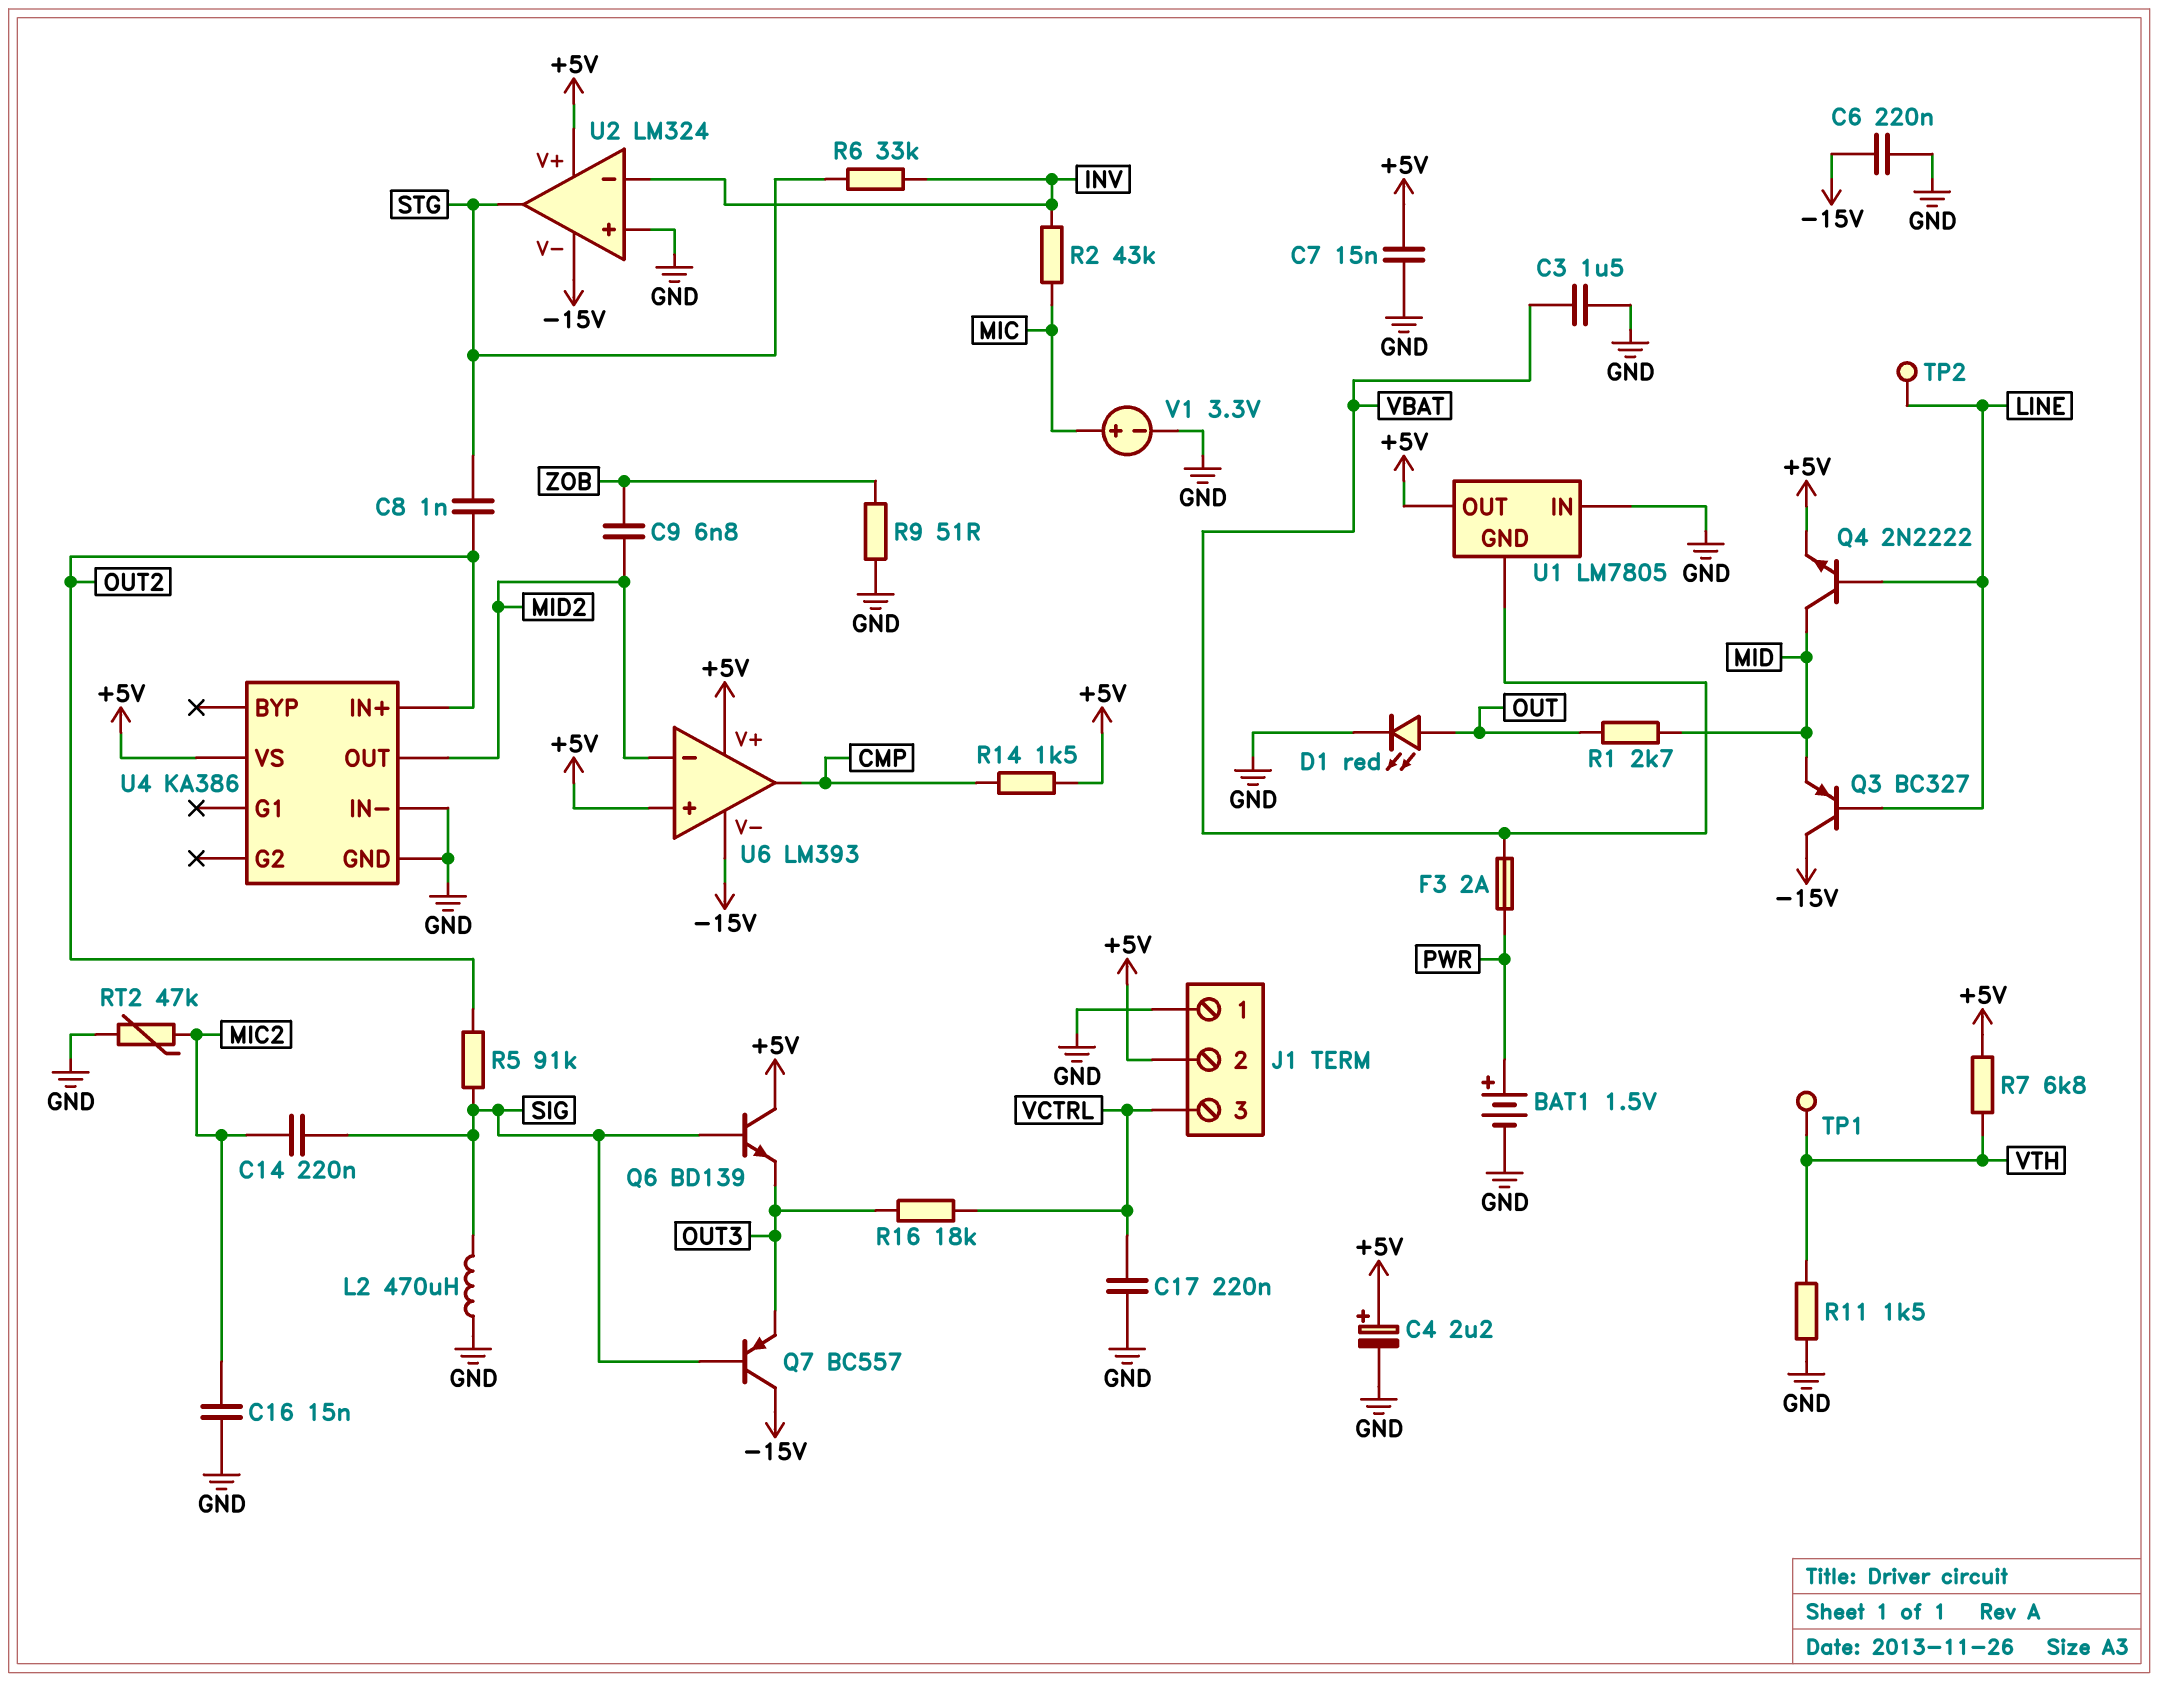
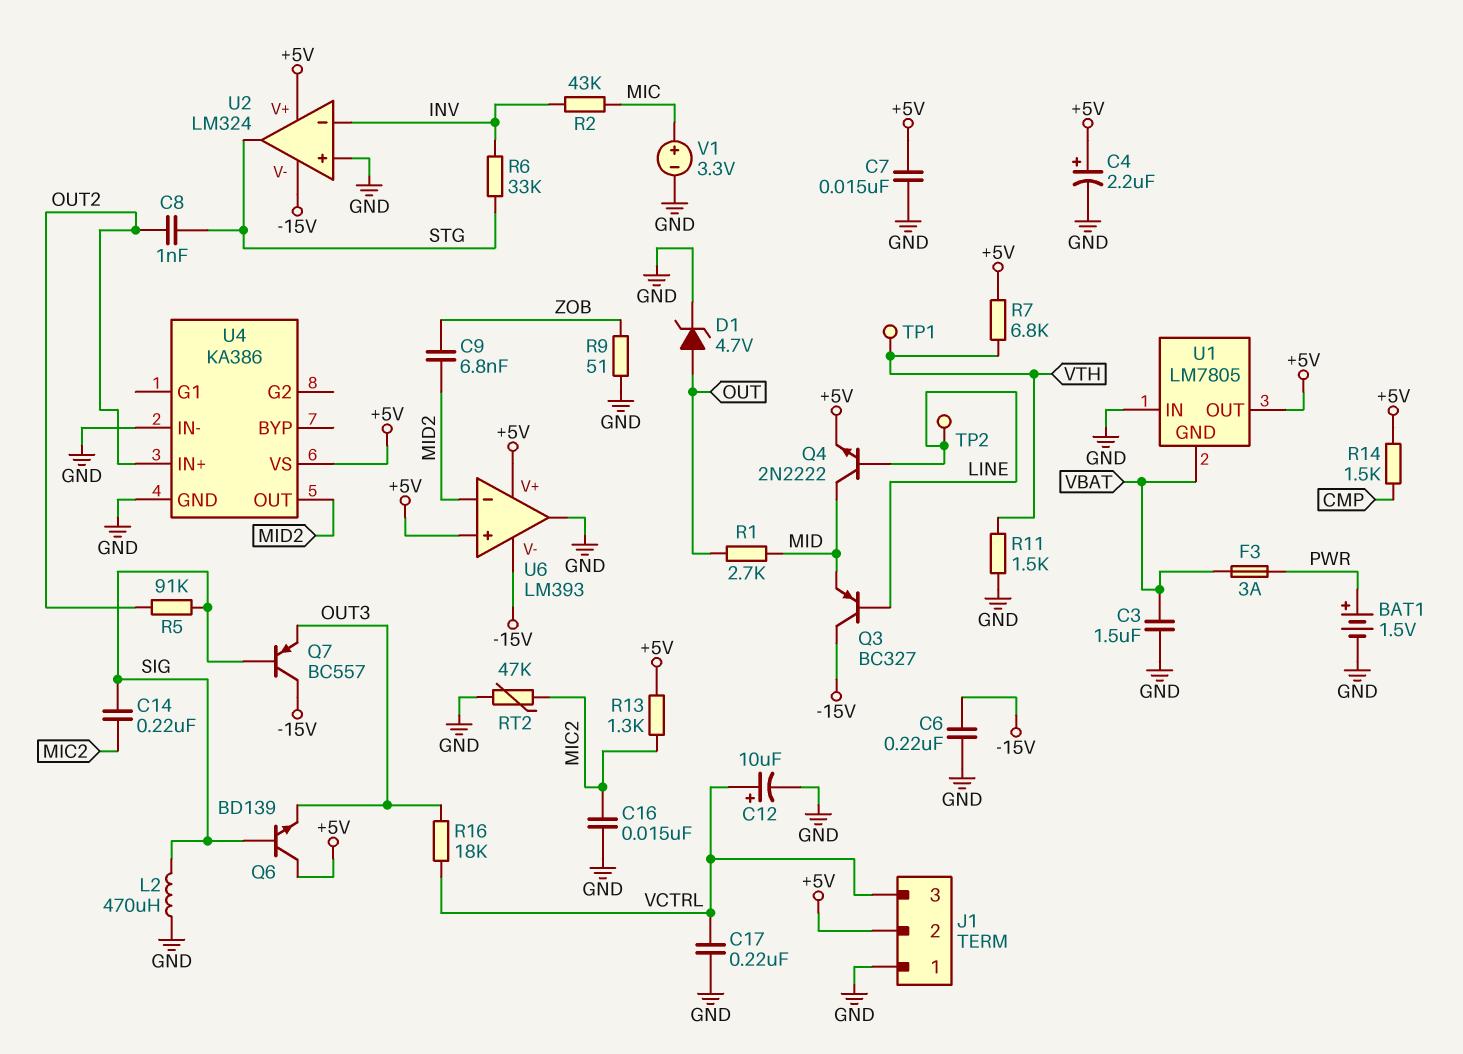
C12: none -> 10uF (plus VCTRL, minus GND)
D1: LED red (A OUT, K GND) -> zener 4.7V (A OUT, K GND)
F3: 2A (PWR, VBAT) -> 3A (PWR, VBAT)
R13: none -> 1.3k (+5V, MIC2)
U6 pin out: CMP -> GND

